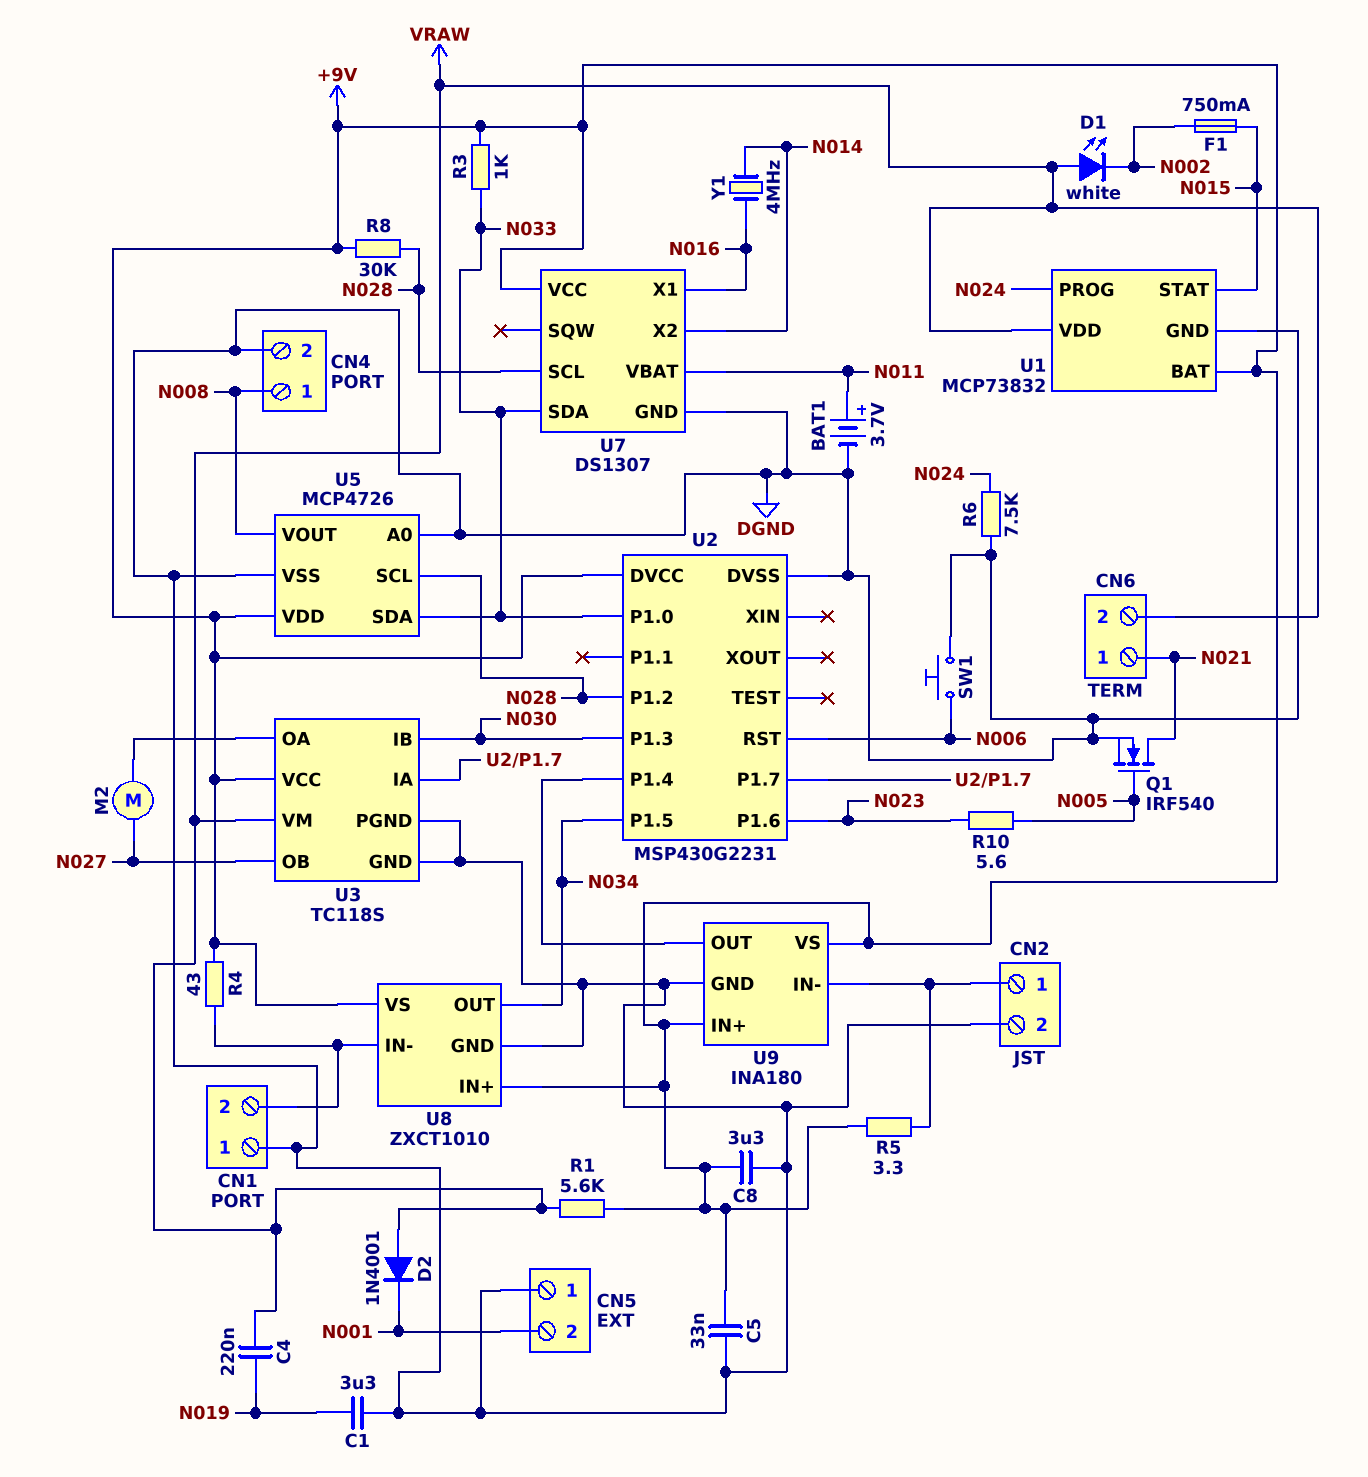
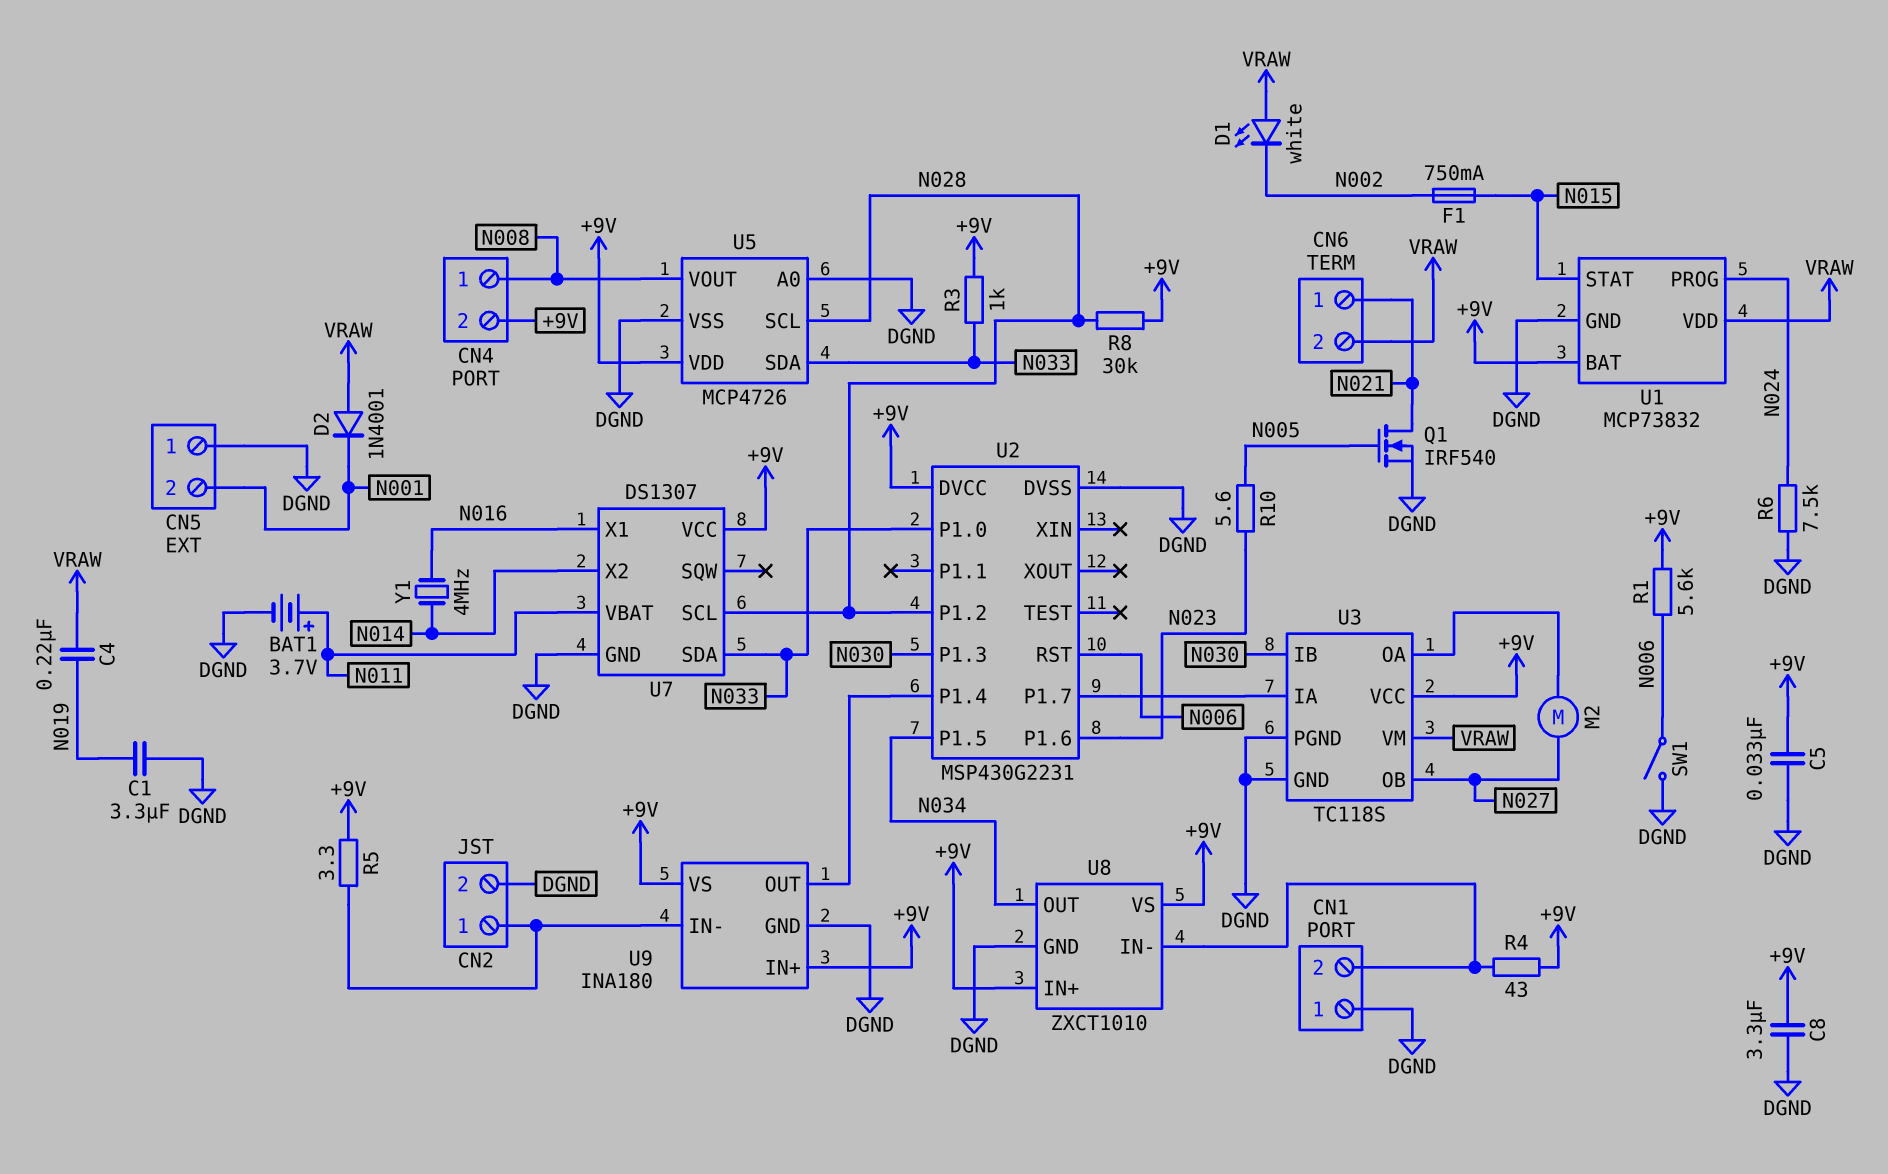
CN4 pin 2: DGND -> +9V
R1: 5.6k (+9V, VRAW) -> 5.6k (+9V, N006)
SW1: button (DGND, N006) -> switch (DGND, N006)

